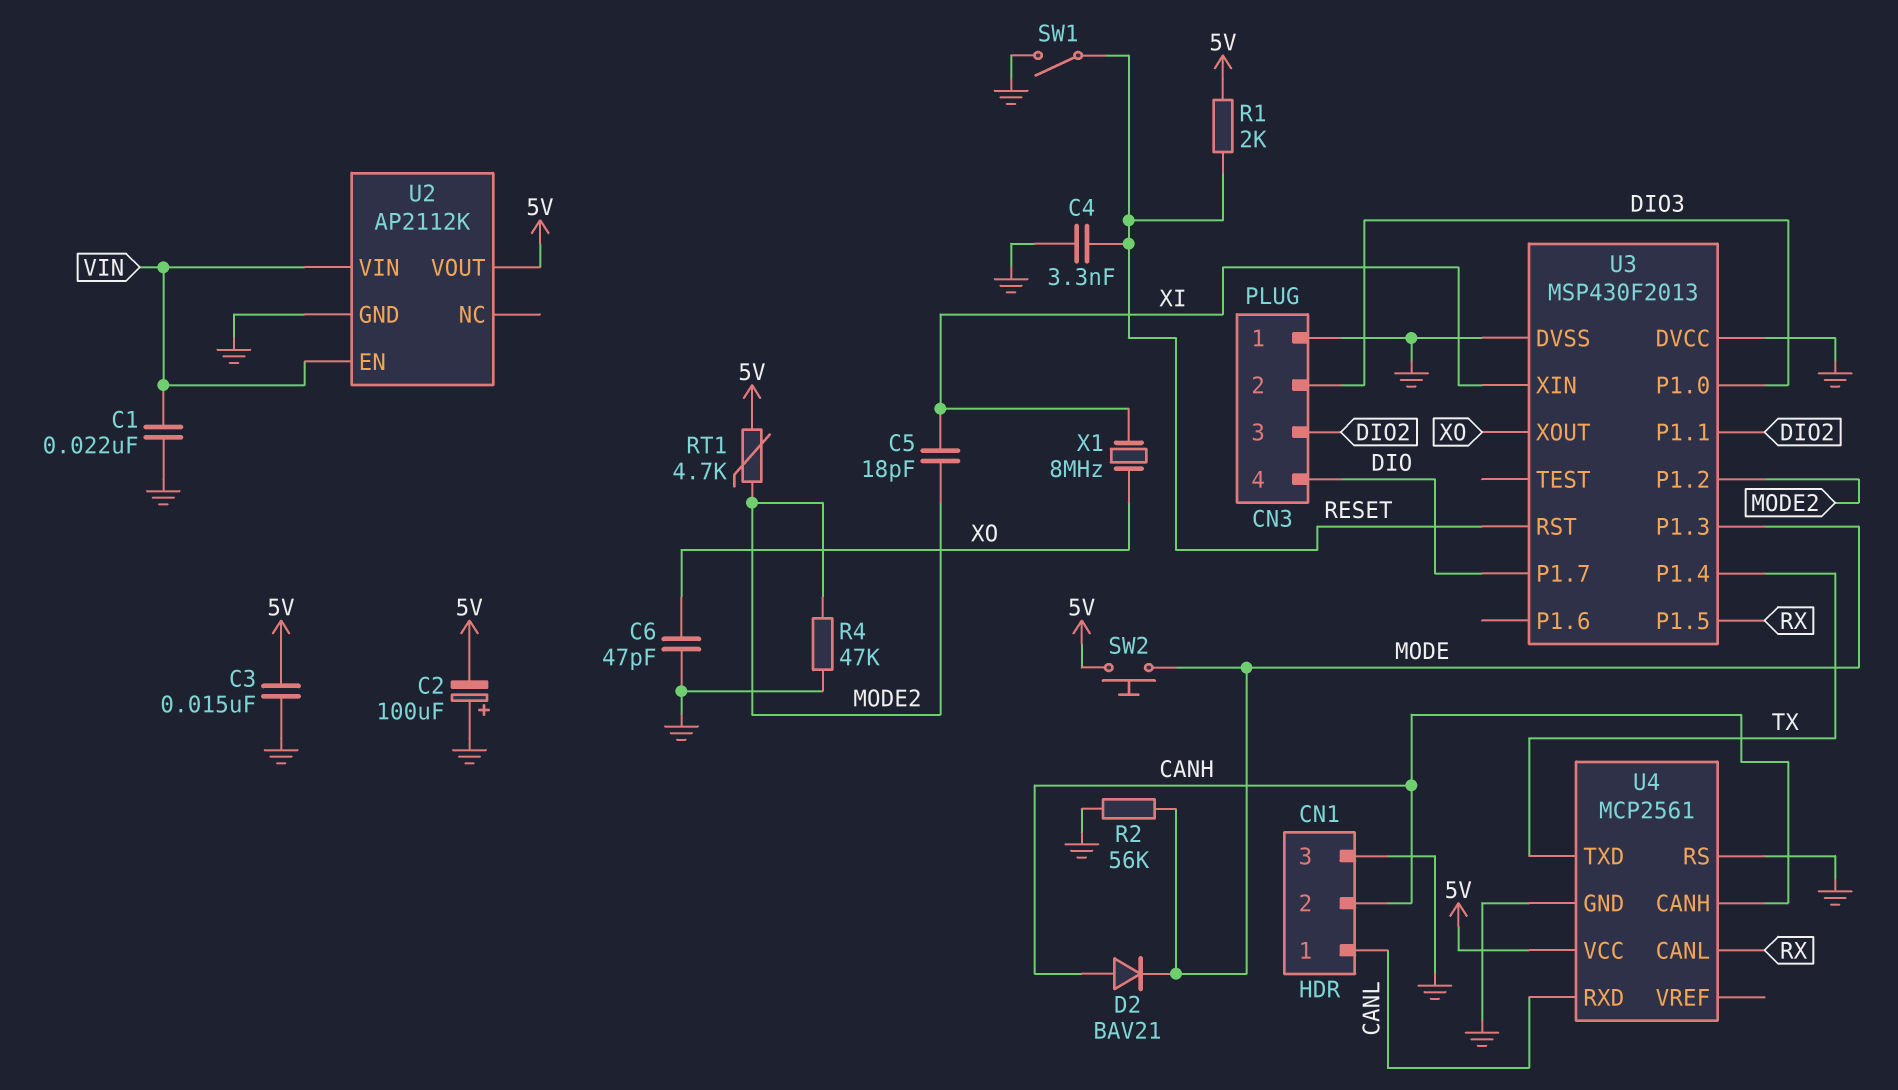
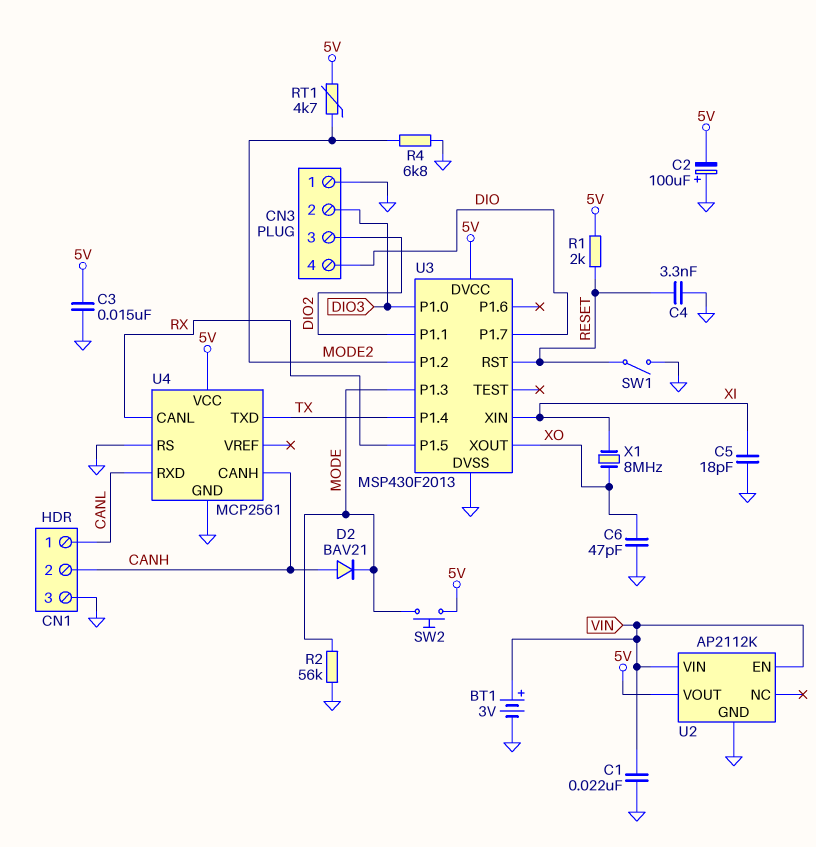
BT1: none -> 3V (plus VIN, minus GND)
C5: 18pF (MODE2, XI) -> 18pF (GND, XI)
R4: 47k (GND, MODE2) -> 6.8k (GND, MODE2)
U3 pin DVCC: GND -> 5V

